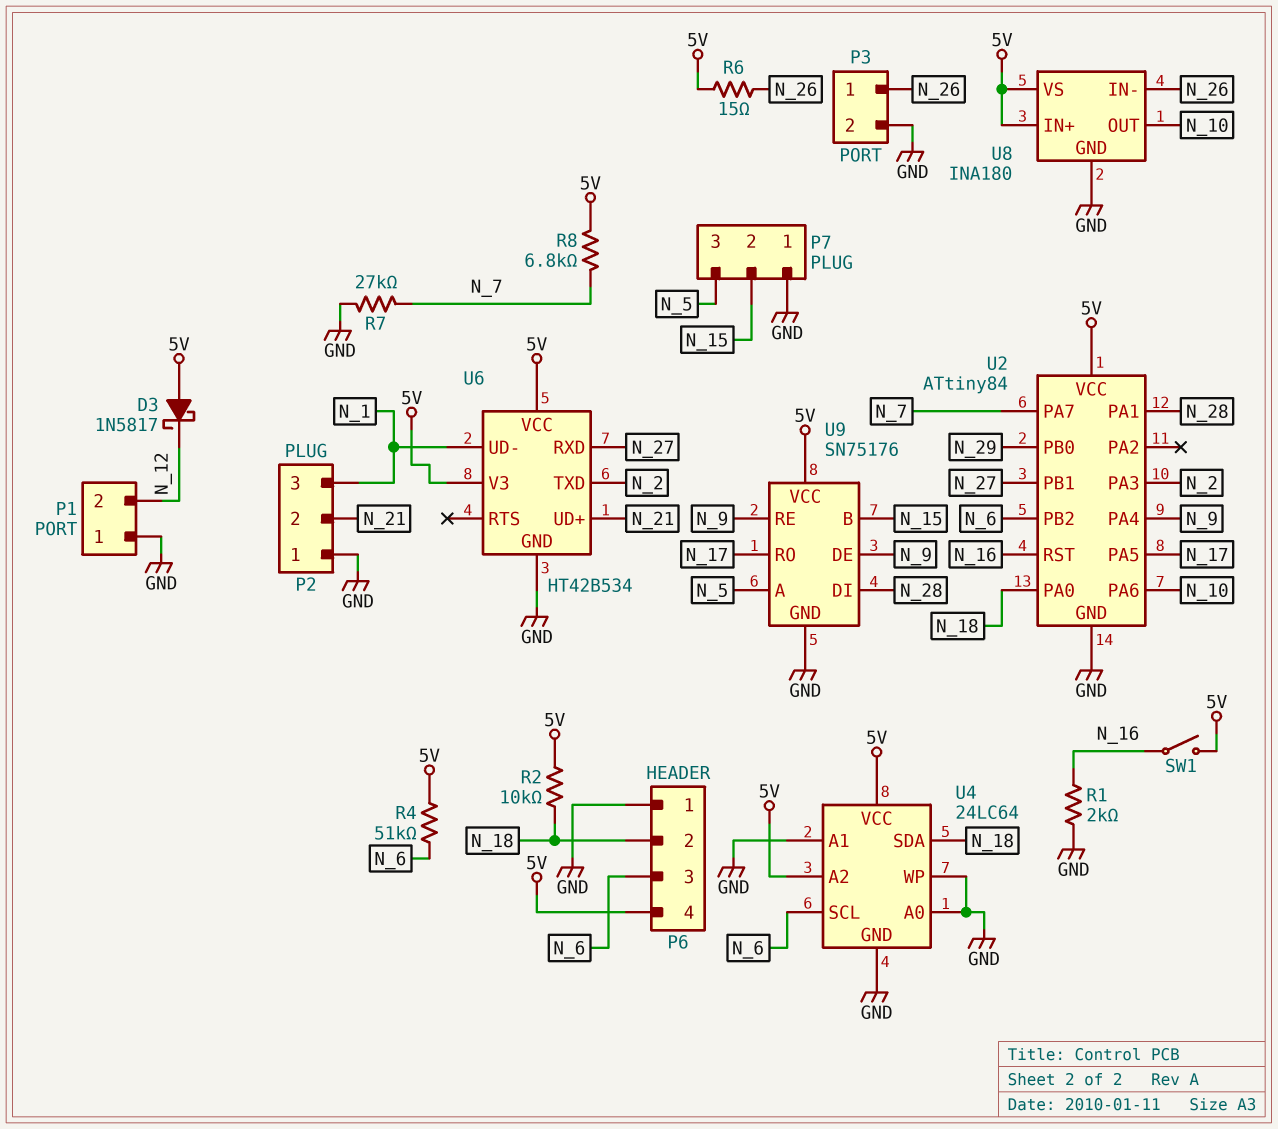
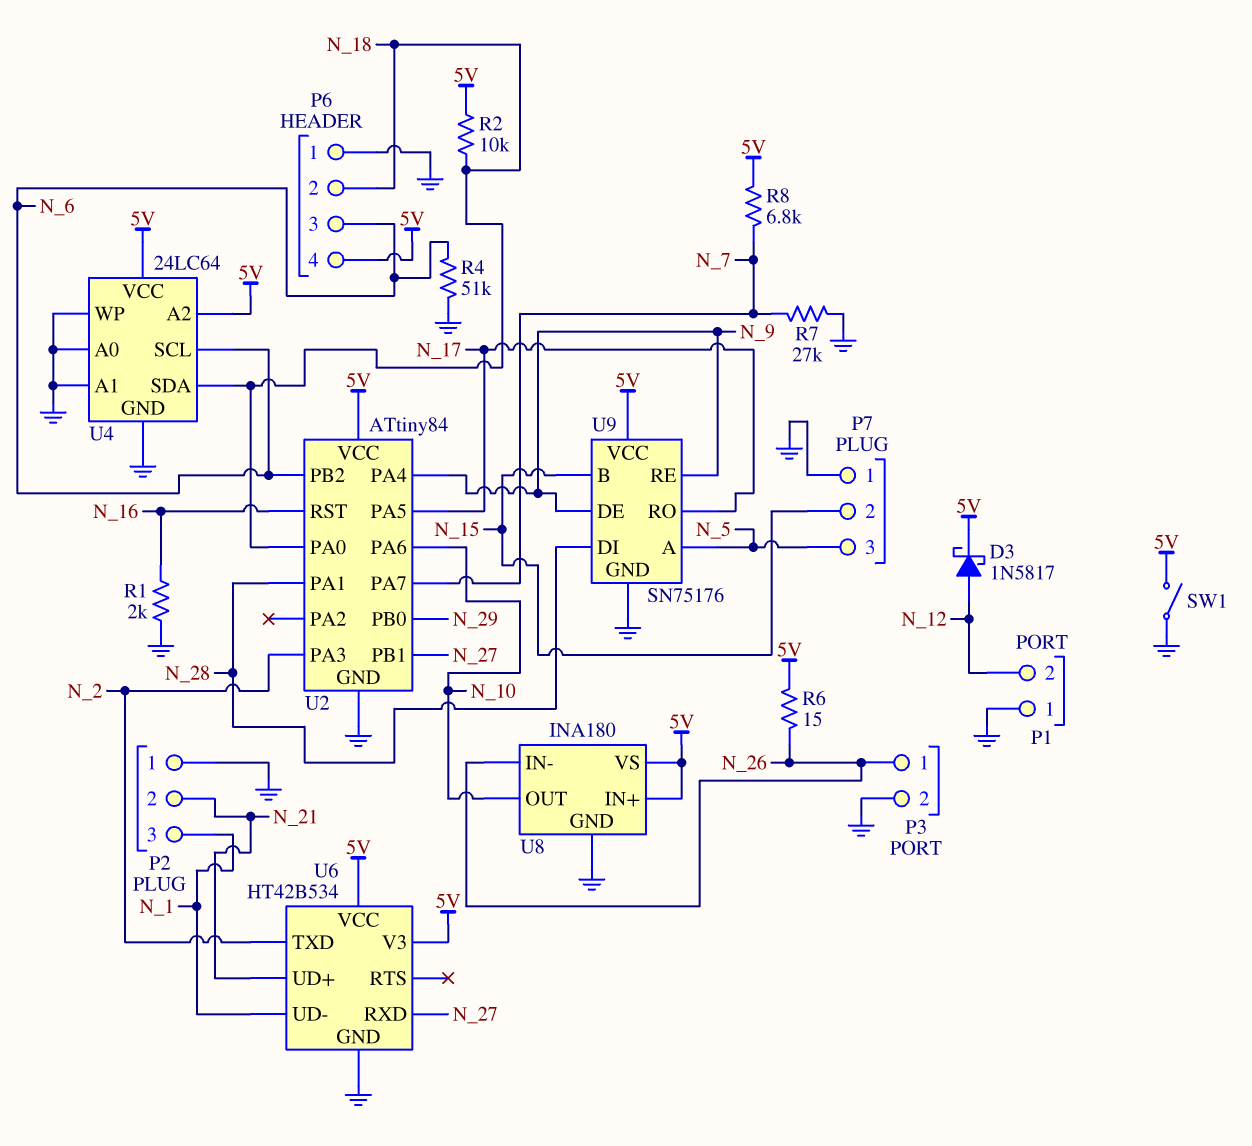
D3: schottky 1N5817 (A 5V, K N_12) -> schottky 1N5817 (A N_12, K 5V)
R4: 51k (5V, N_6) -> 51k (GND, N_6)
SW1: switch (5V, N_16) -> switch (5V, GND)

